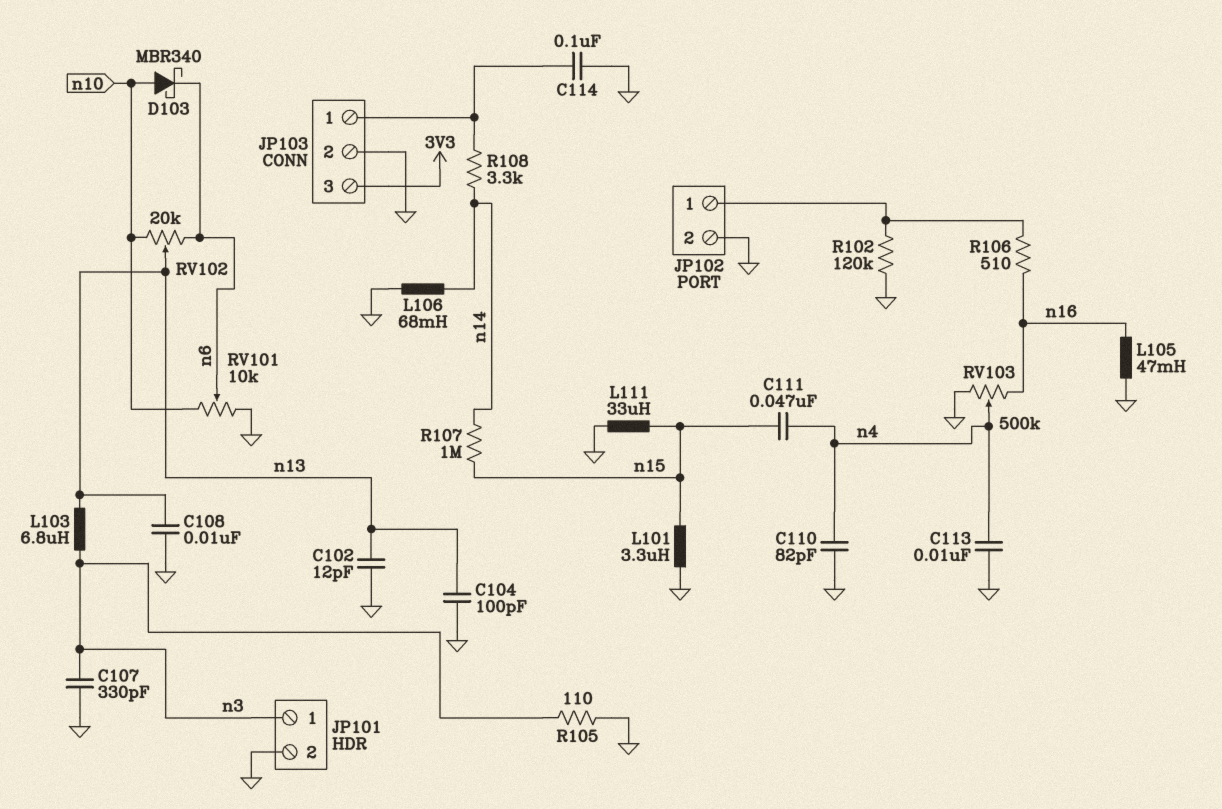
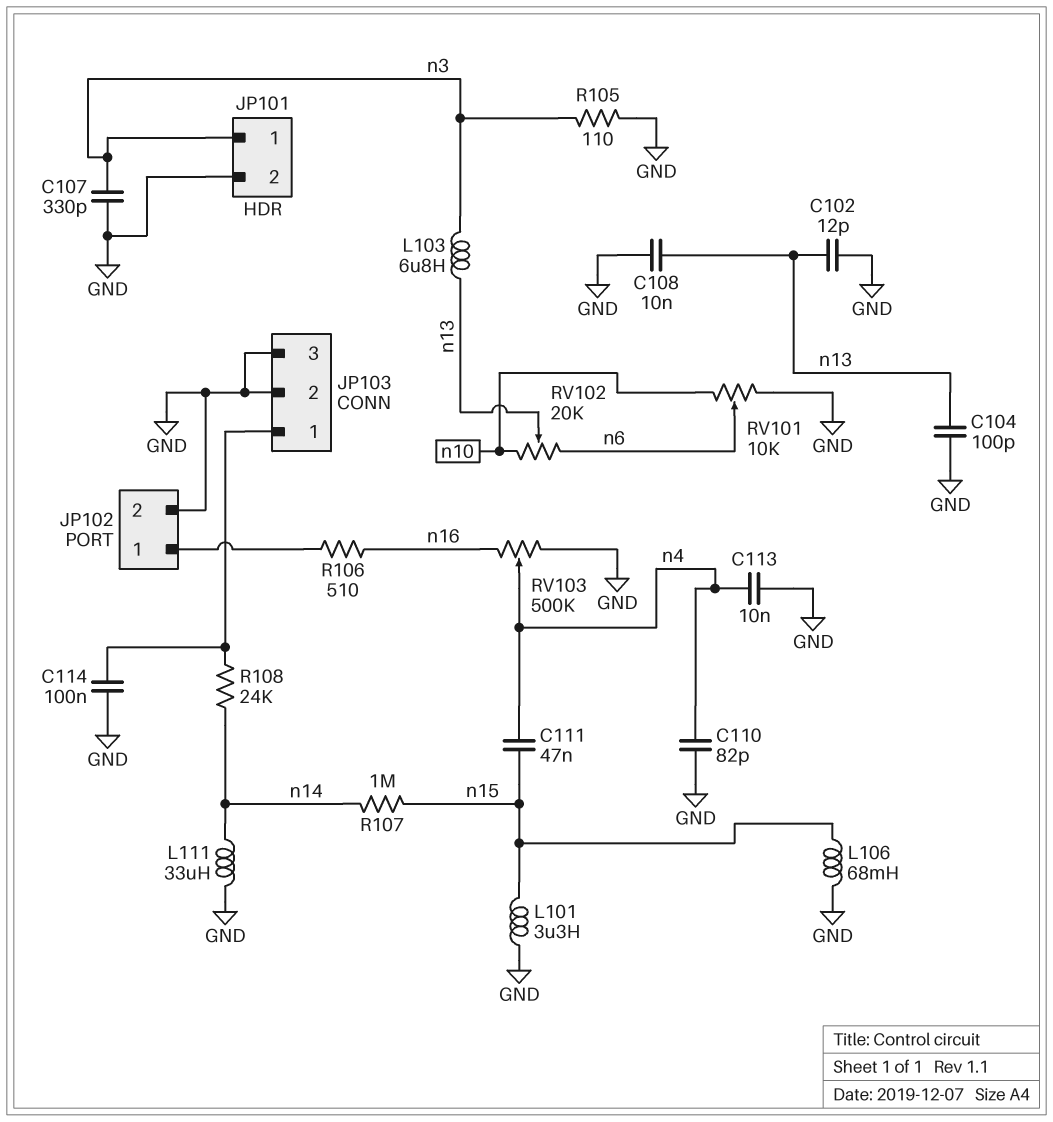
D103: schottky MBR340 (A n10, K n6) -> none
JP103 pin 3: 3V3 -> GND
L105: 47mH (GND, n16) -> none
L106: 68mH (GND, n14) -> 68mH (GND, n15)
L111: 33uH (GND, n15) -> 33uH (GND, n14)
R102: 120k (GND, JP102/1) -> none
R108: 3.3k (JP103/1, n14) -> 24k (JP103/1, n14)

